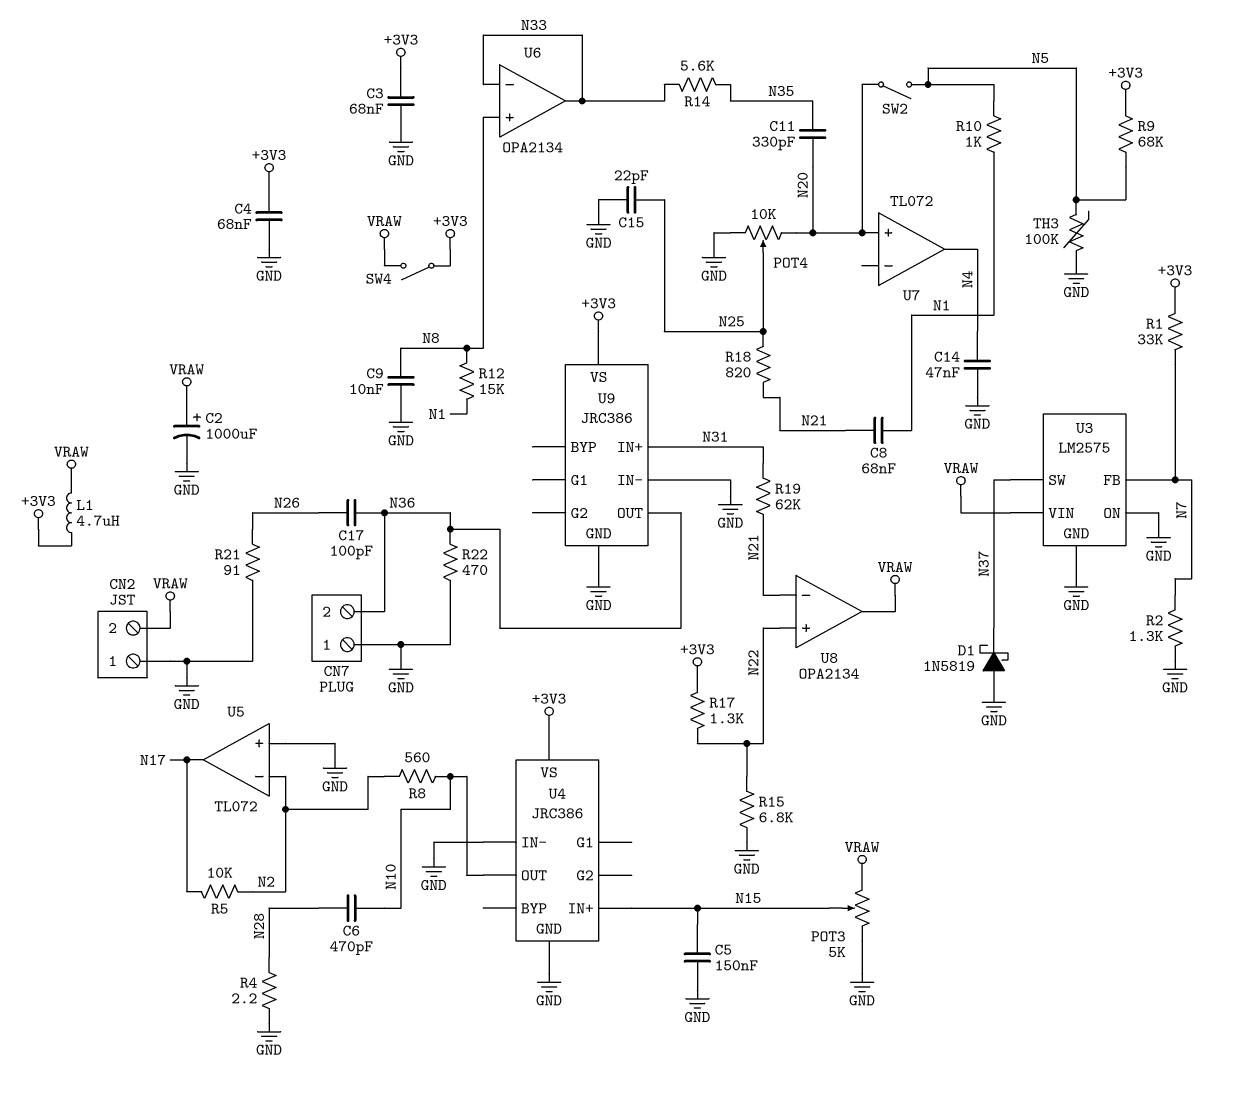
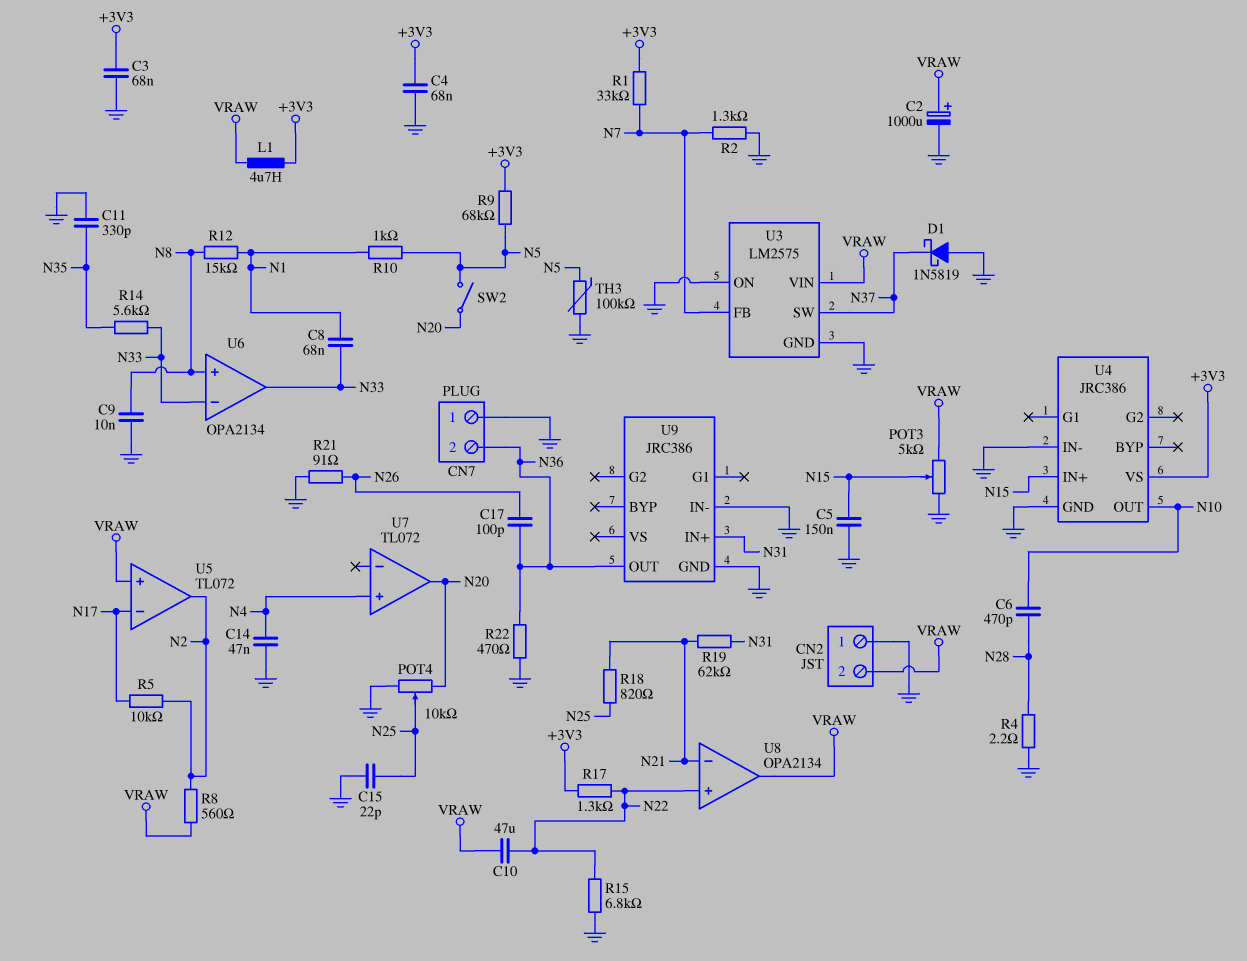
C8: 68nF (N1, N21) -> 68nF (N1, N33)
C10: none -> 47uF (N22, VRAW)
C11: 330pF (N20, N35) -> 330pF (GND, N35)
R8: 560 (N2, N10) -> 560 (N2, VRAW)
SW4: switch (+3V3, VRAW) -> none
U5 pin in+: GND -> VRAW
U5 pin in-: N2 -> N17
U5 pin out: N17 -> N2
U7 pin in+: N20 -> N4
U7 pin out: N4 -> N20
U9 pin VS: +3V3 -> none

